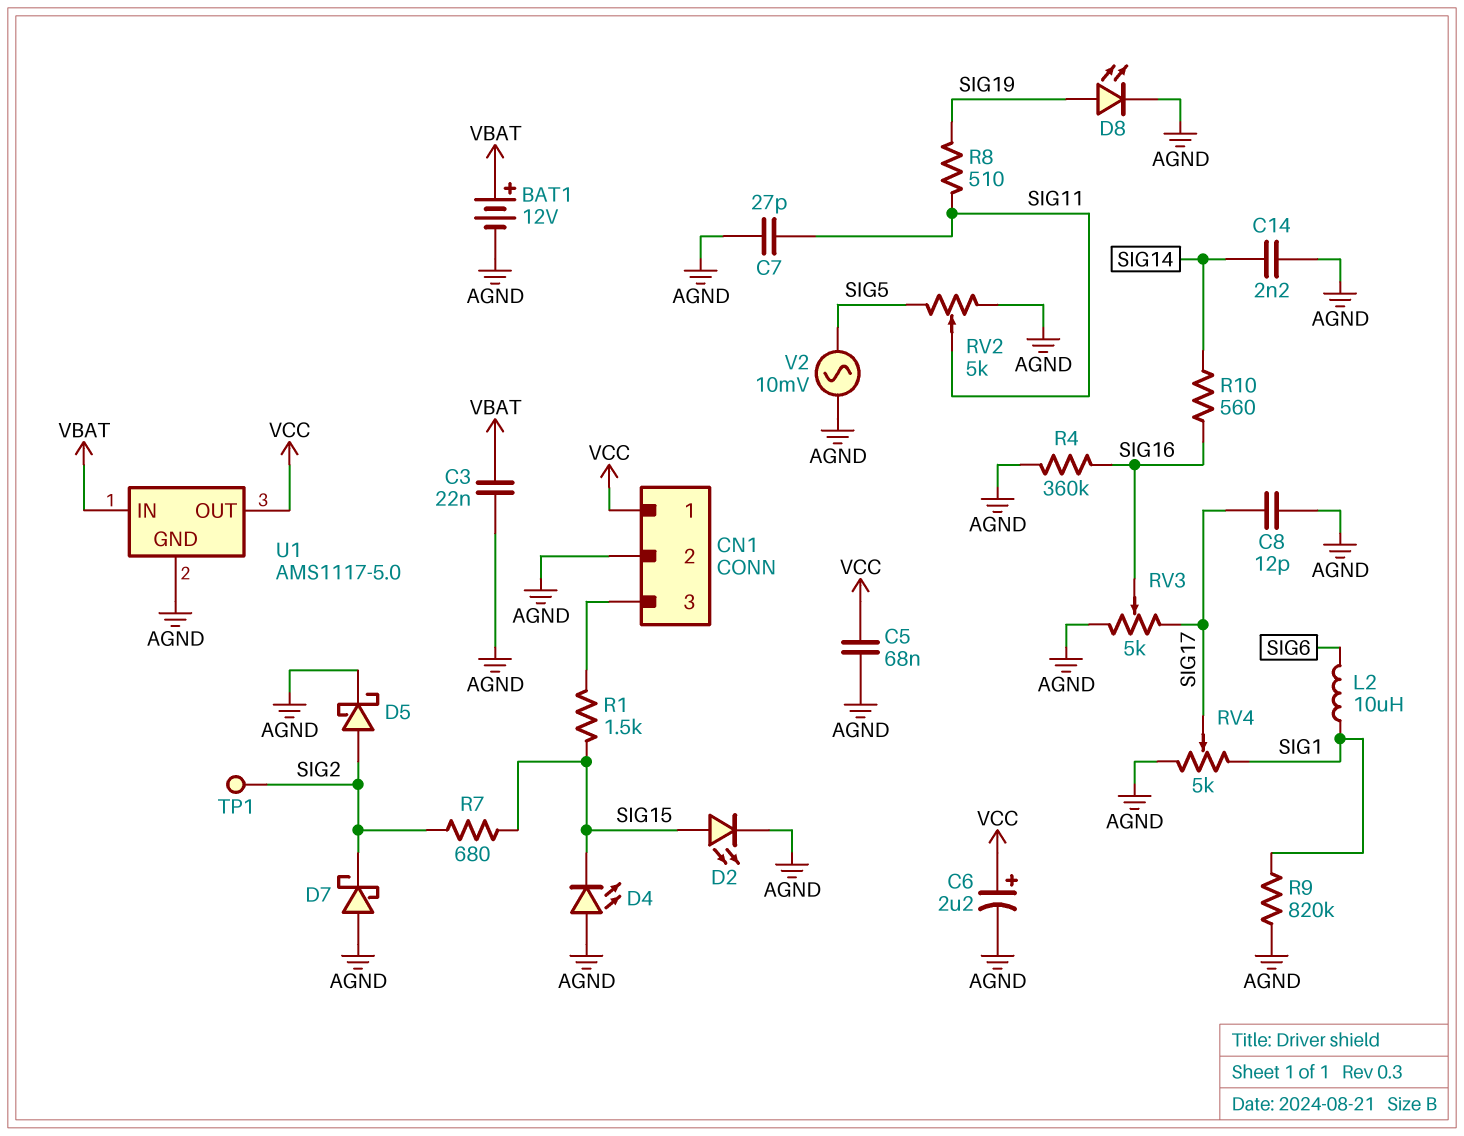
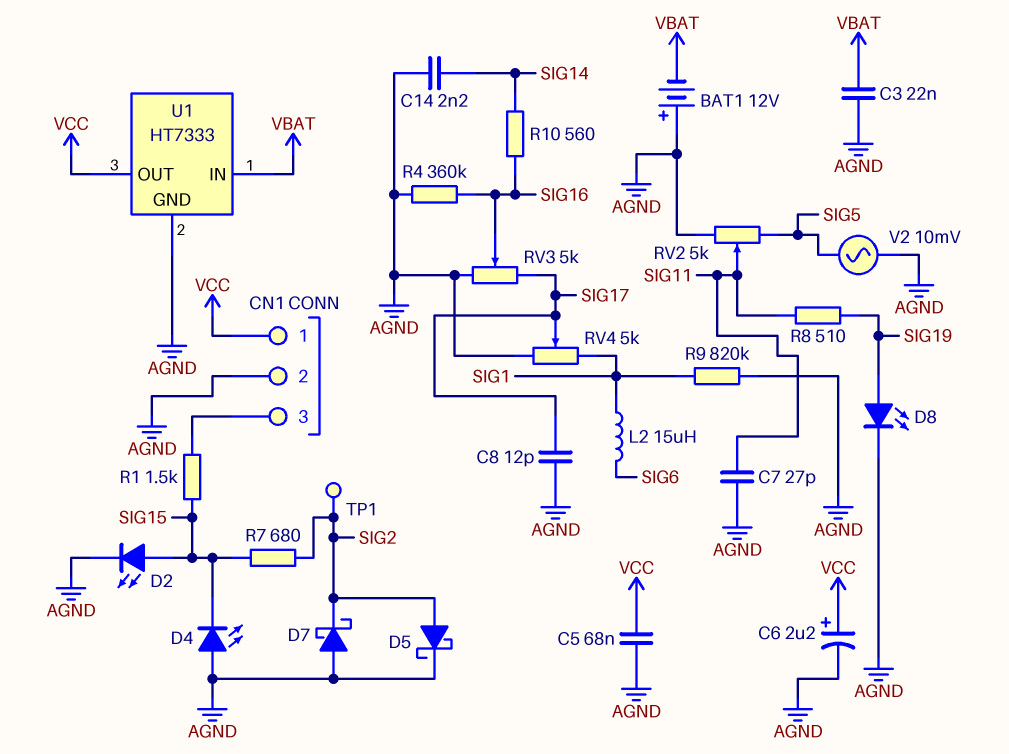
BAT1: 12V (plus VBAT, minus AGND) -> 12V (plus AGND, minus VBAT)
L2: 10uH (SIG1, SIG6) -> 15uH (SIG1, SIG6)
U1: AMS1117-5.0 -> HT7333

